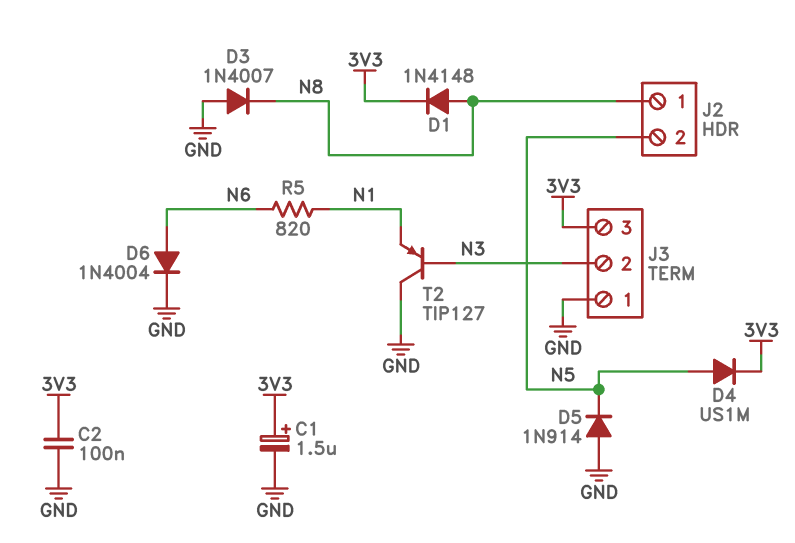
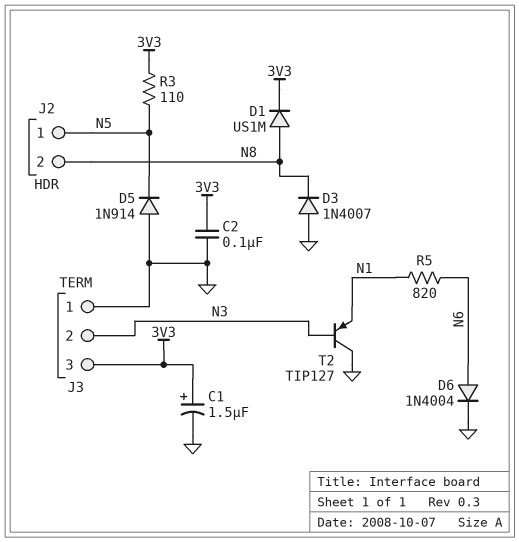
D1: diode 1N4148 (A N8, K 3V3) -> diode US1M (A N8, K 3V3)
D4: diode US1M (A N5, K 3V3) -> none
J2 pin 1: N8 -> N5
J2 pin 2: N5 -> N8
R3: none -> 110 (3V3, N5)

